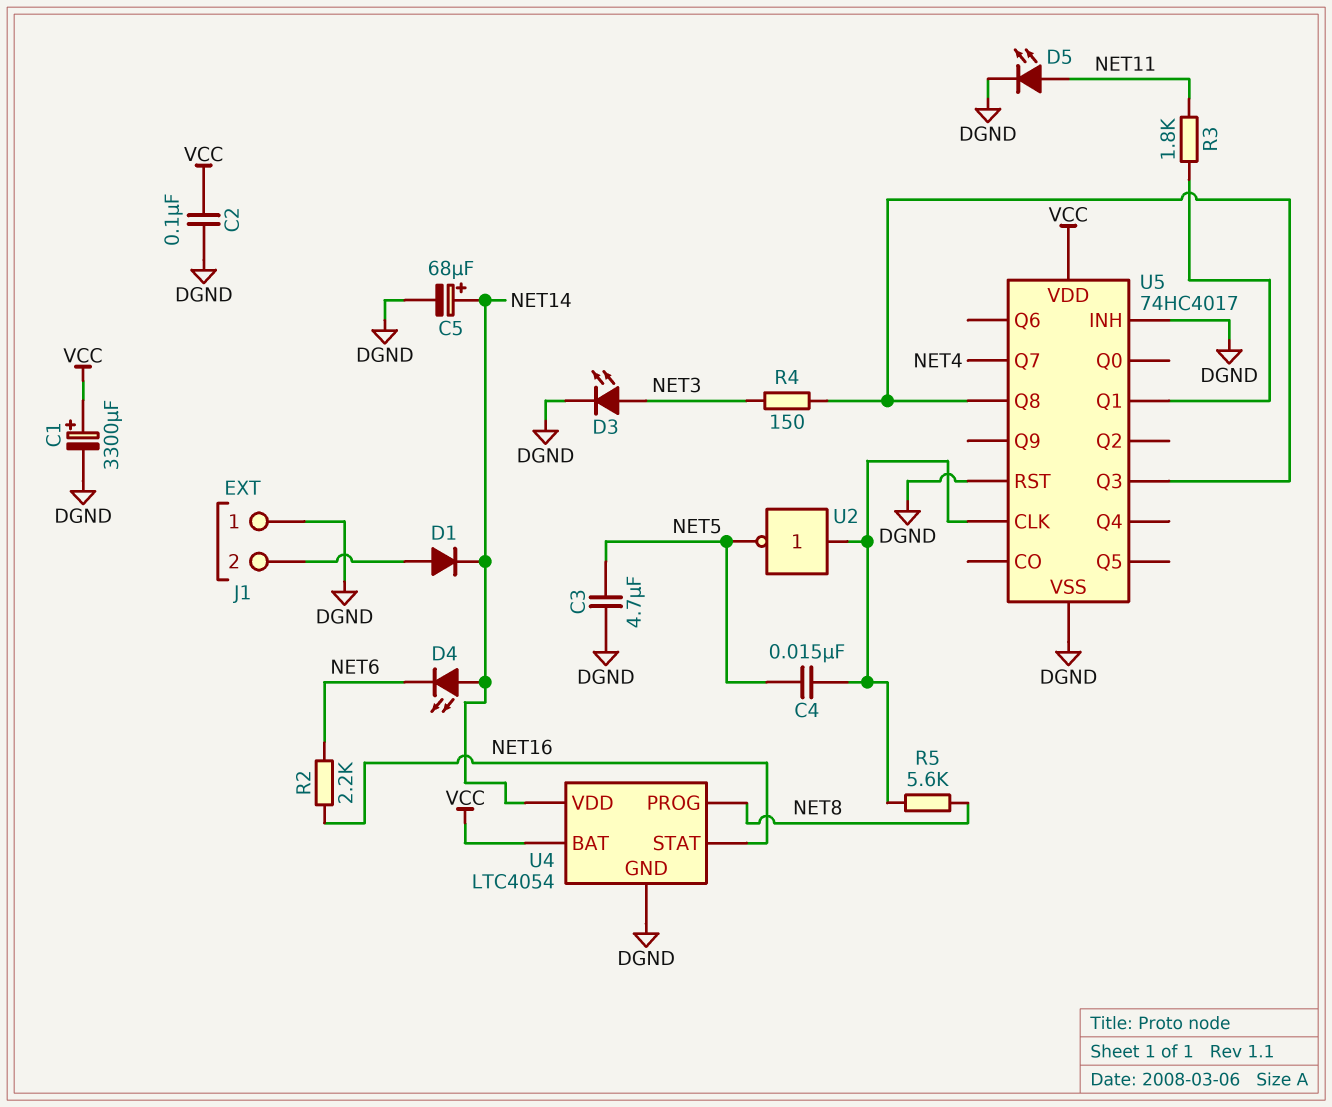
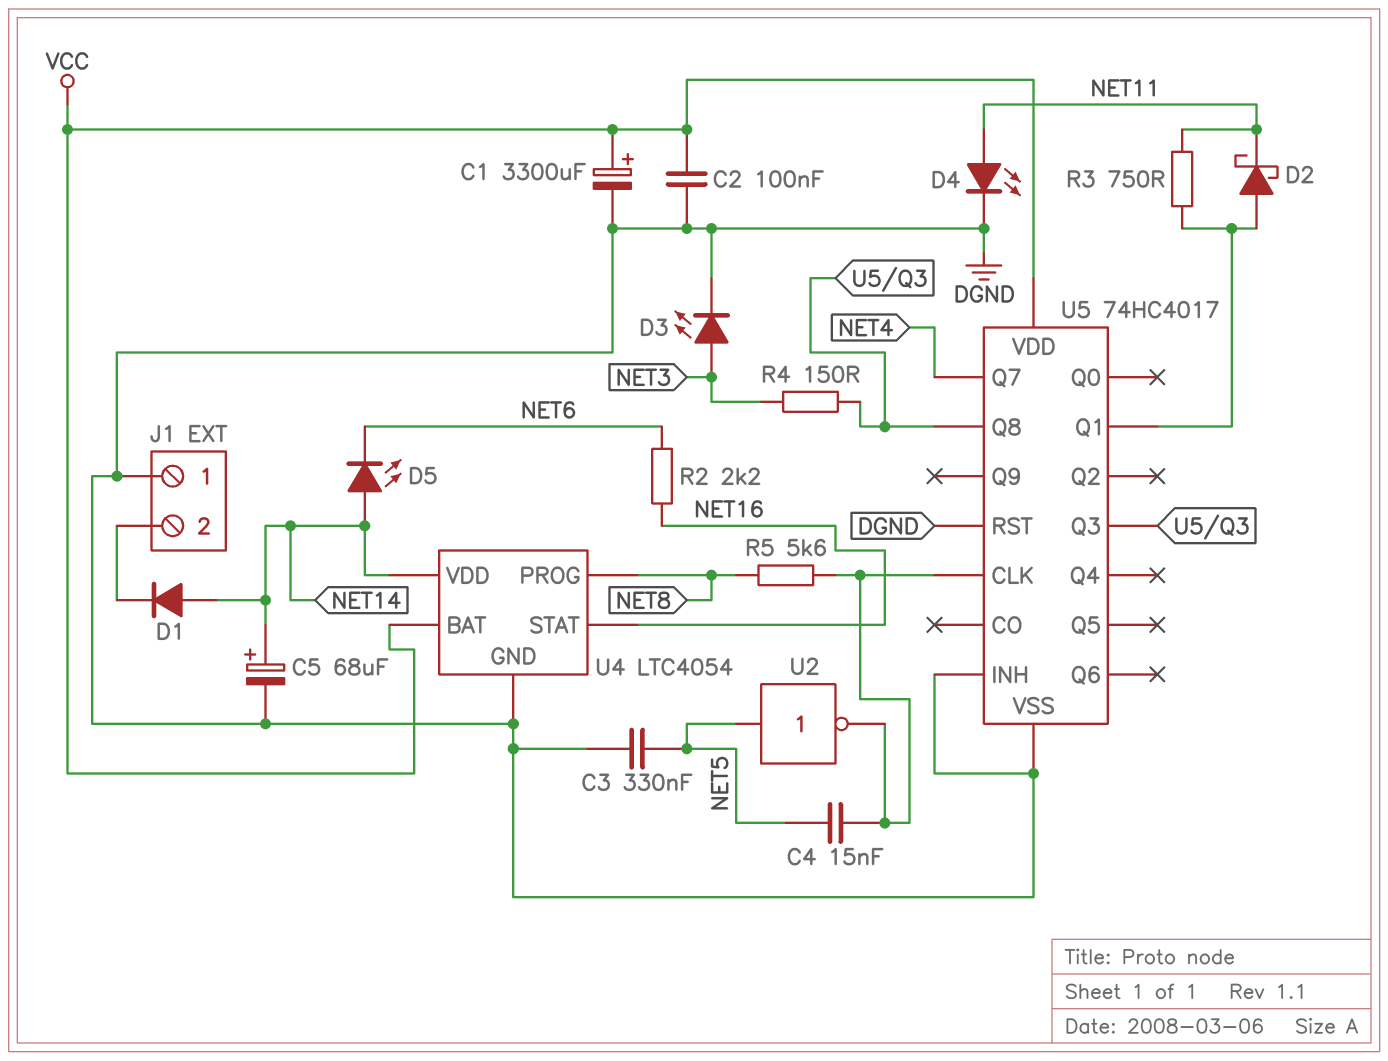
C3: 4.7uF (DGND, NET5) -> 330nF (DGND, NET5)
D1: diode (A J1/2, K NET14) -> diode (A NET14, K J1/2)
D2: none -> schottky (A U5/Q1, K NET11)
D4: LED (A NET14, K NET6) -> LED (A NET11, K DGND)
D5: LED (A NET11, K DGND) -> LED (A NET14, K NET6)
R3: 1.8k (NET11, U5/Q1) -> 750 (NET11, U5/Q1)
U2: NOT (in U5/CLK, out NET5) -> NOT (in NET5, out U5/CLK)

